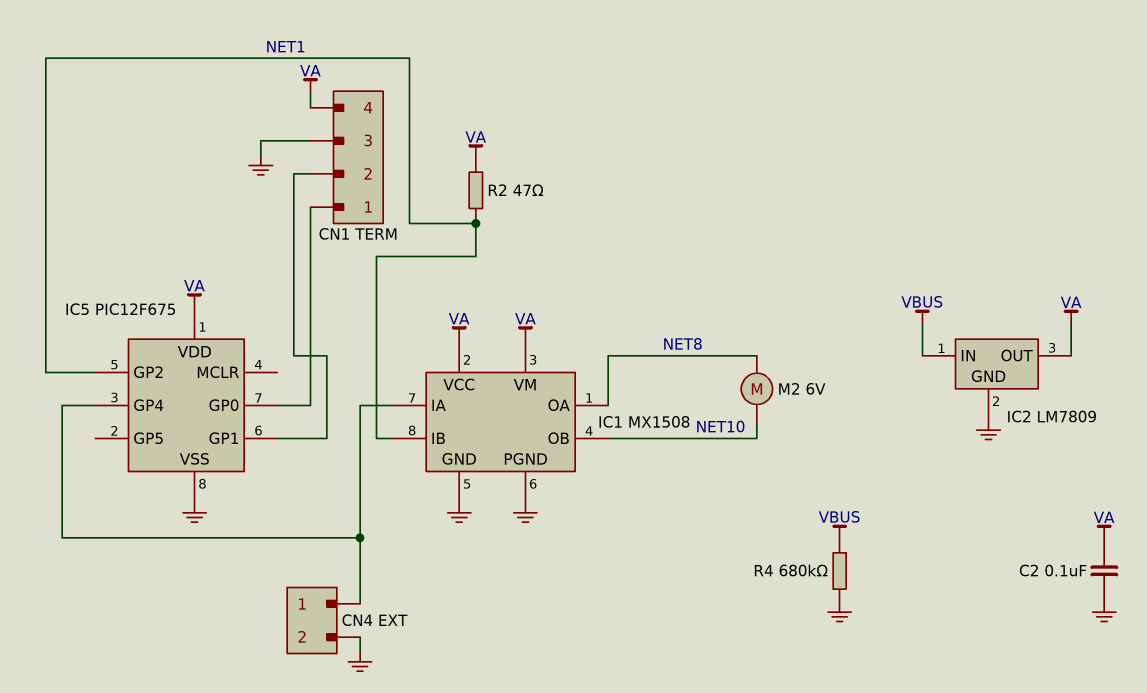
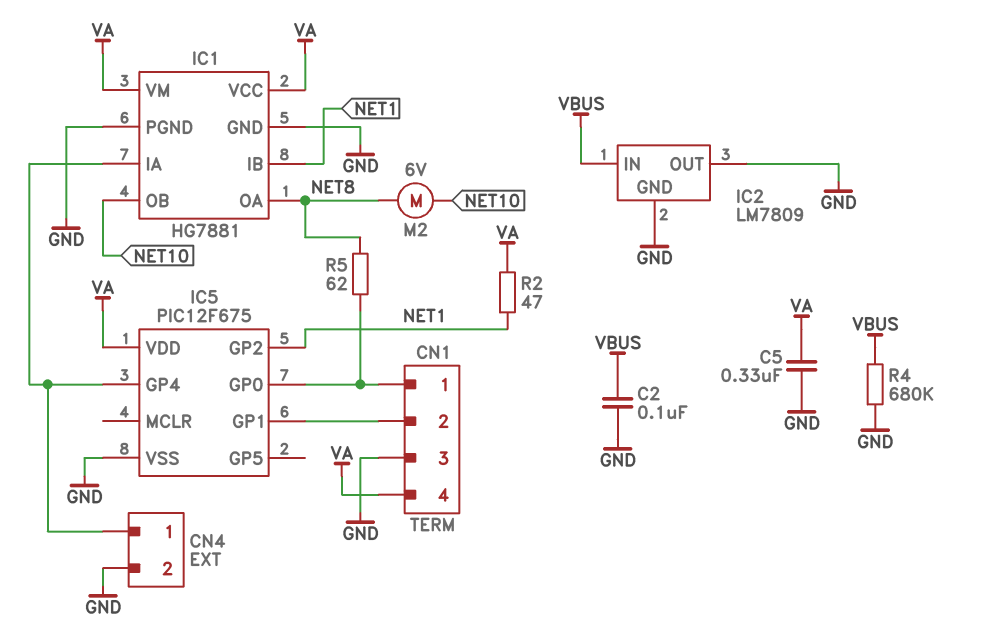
C2: 100nF (GND, VA) -> 100nF (GND, VBUS)
C5: none -> 330nF (GND, VA)
IC1: MX1508 -> HG7881
IC2 pin OUT: VA -> GND
R5: none -> 62 (CN1/1, NET8)

